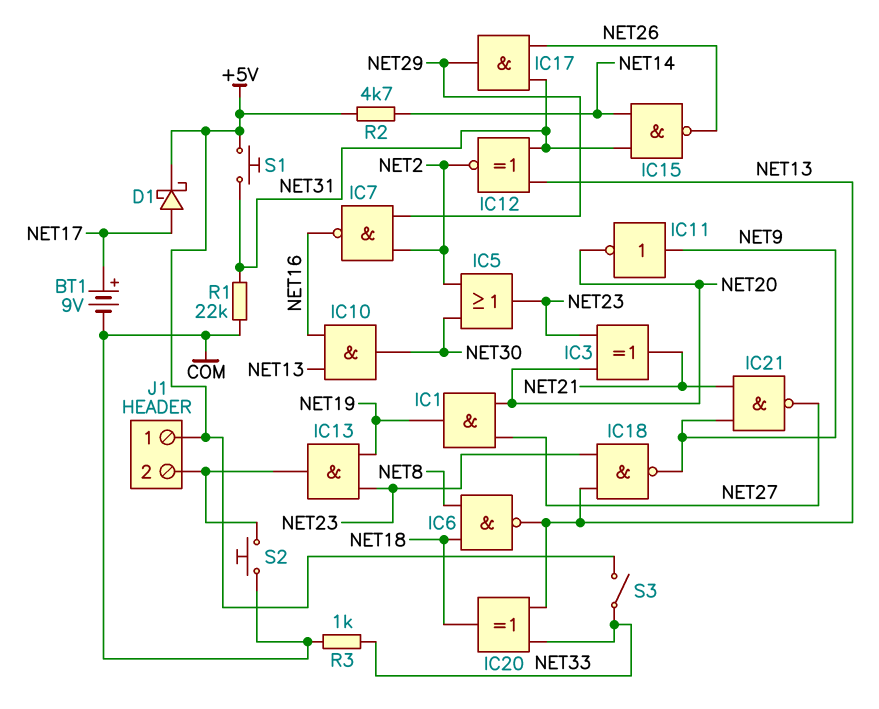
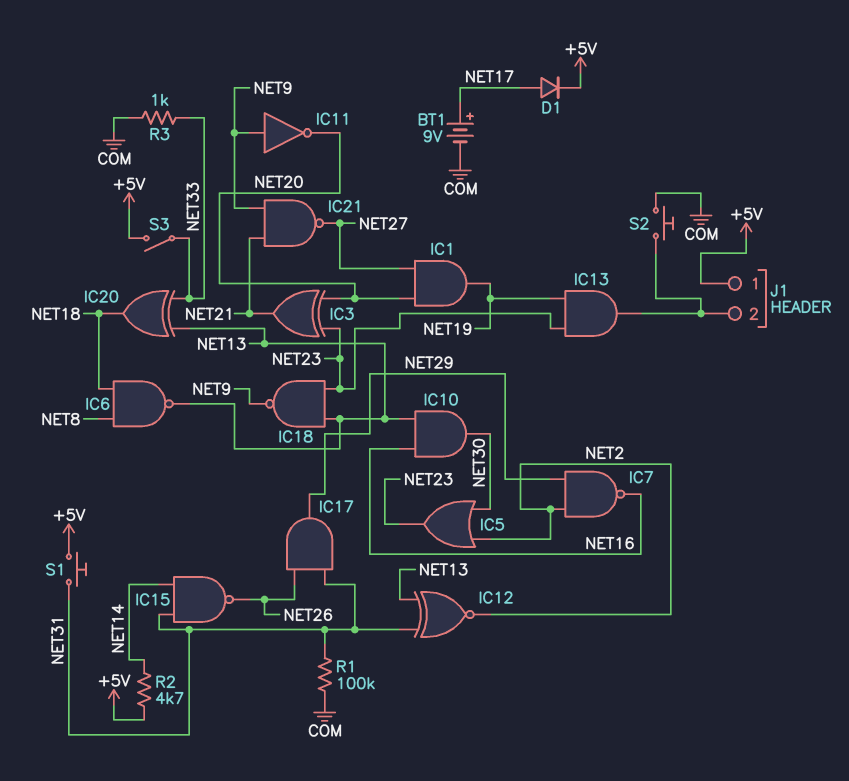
D1: schottky (A NET17, K +5V) -> diode (A NET17, K +5V)
R1: 22k (COM, NET31) -> 100k (COM, NET31)

